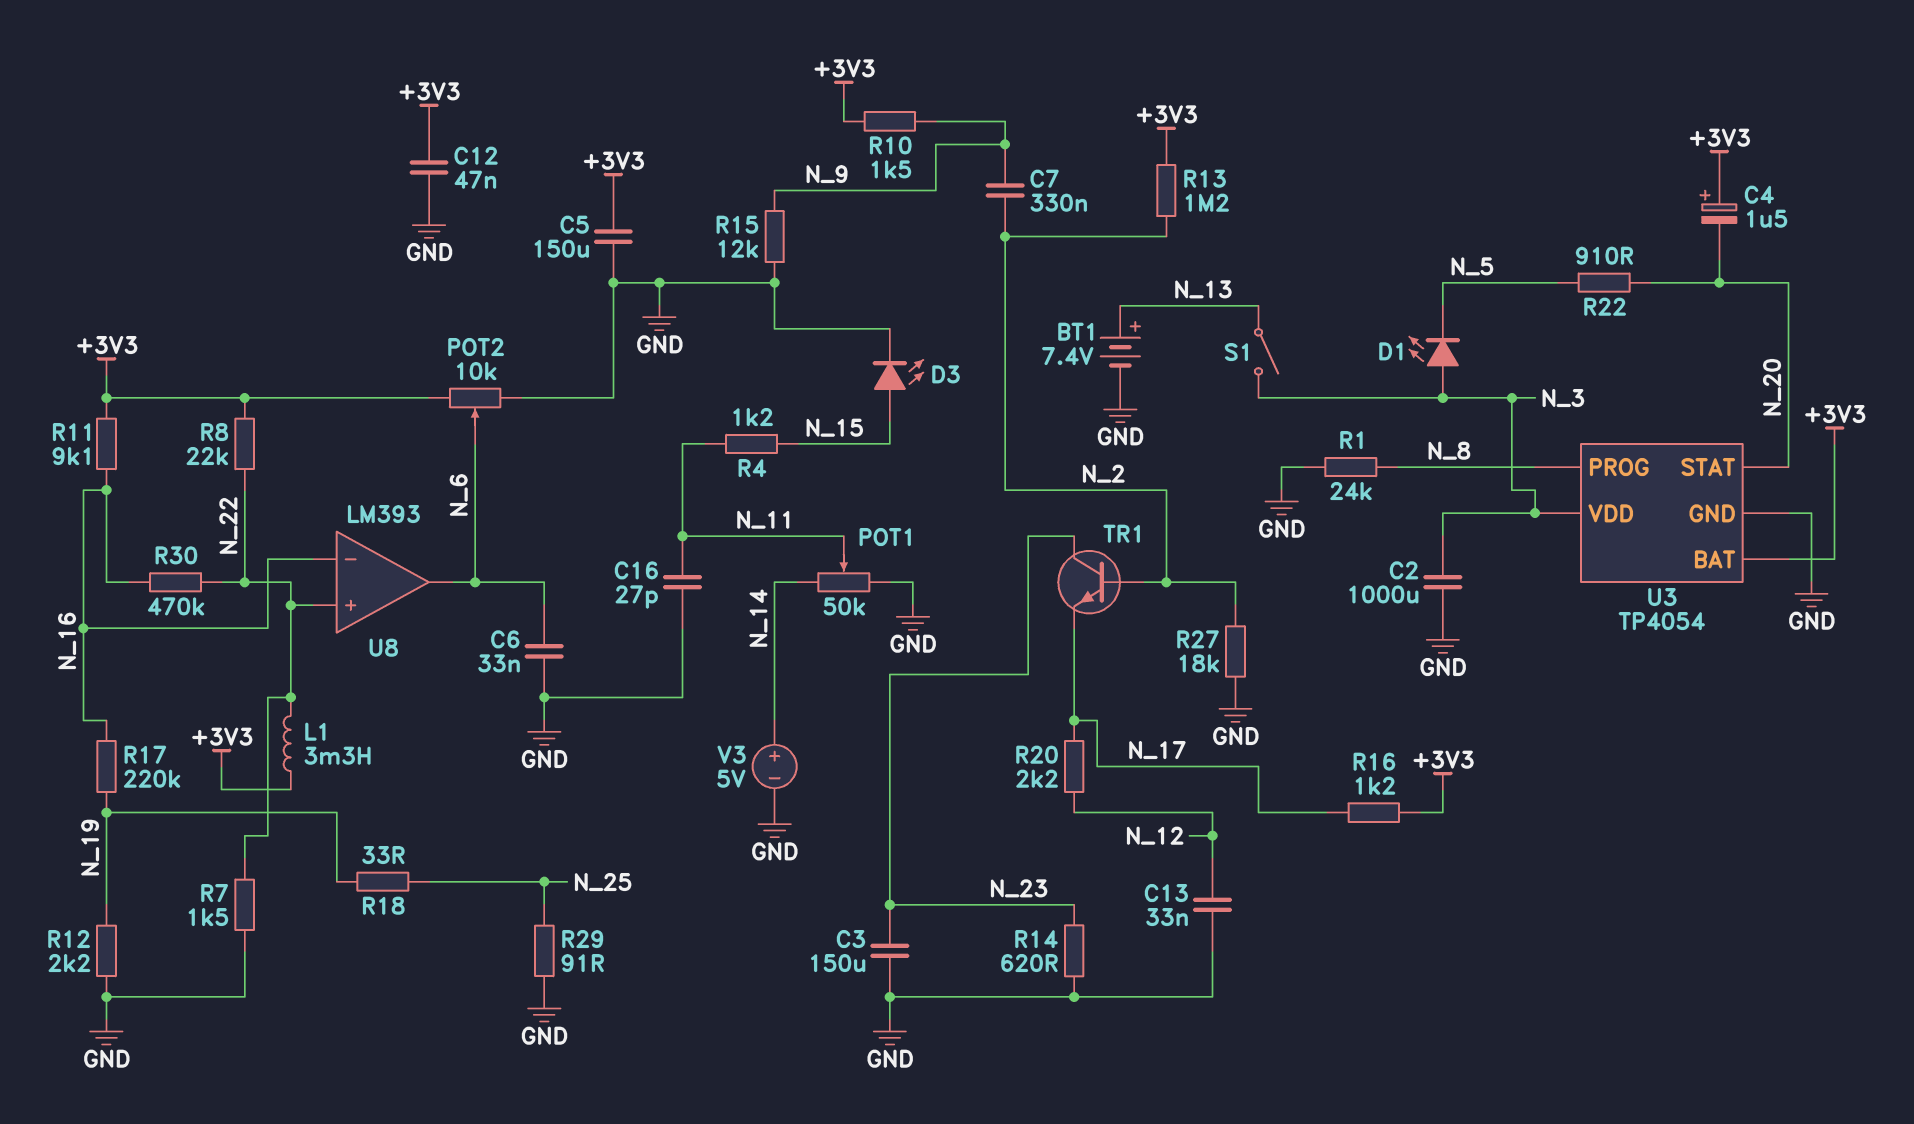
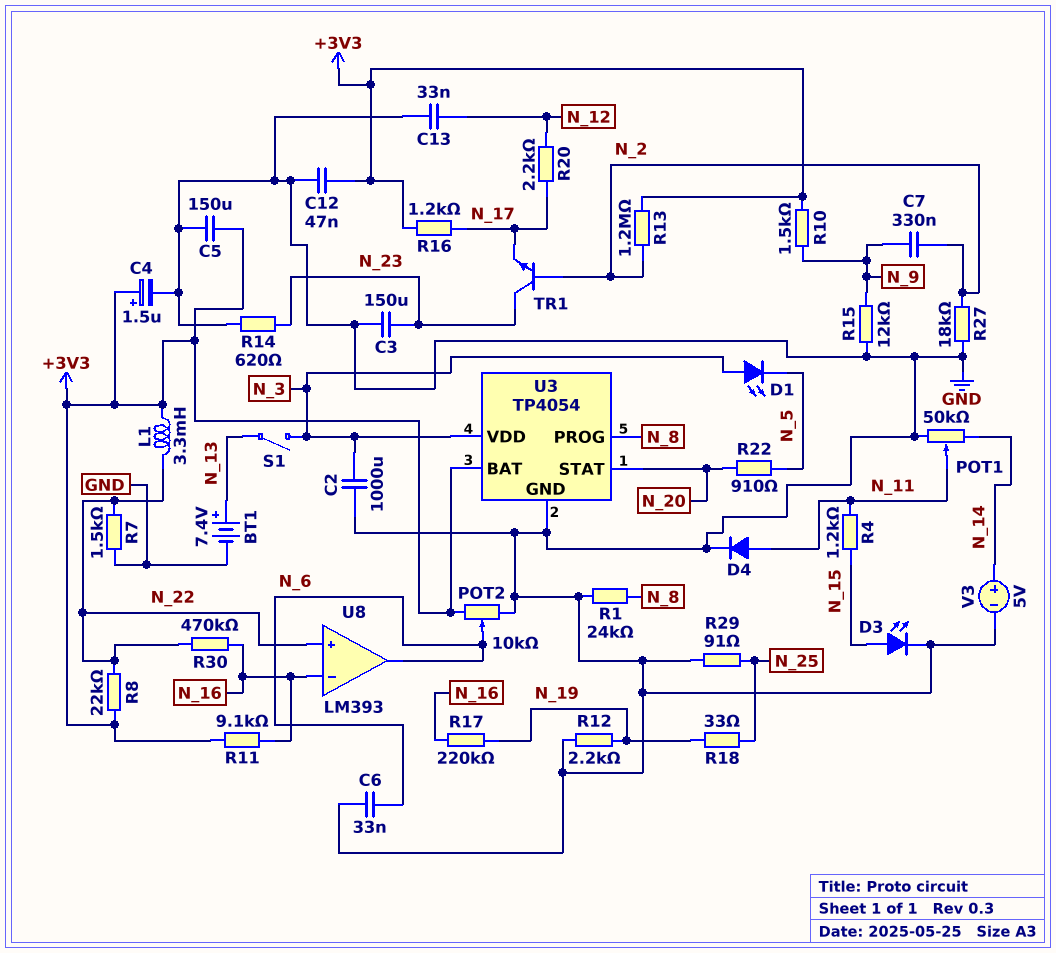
C4: 1.5uF (plus +3V3, minus N_20) -> 1.5uF (plus +3V3, minus GND)
C16: 27pF (GND, N_11) -> none
D4: none -> diode (A N_11, K GND)

